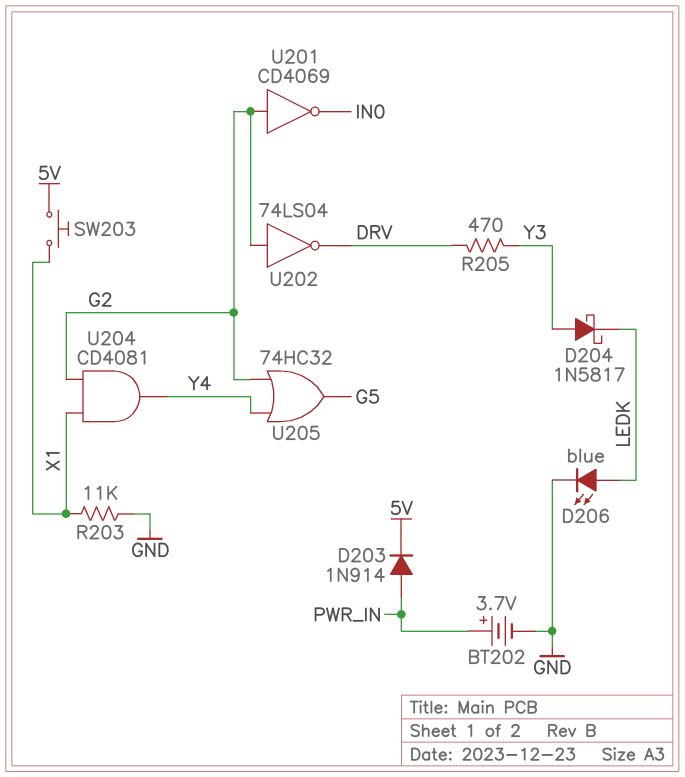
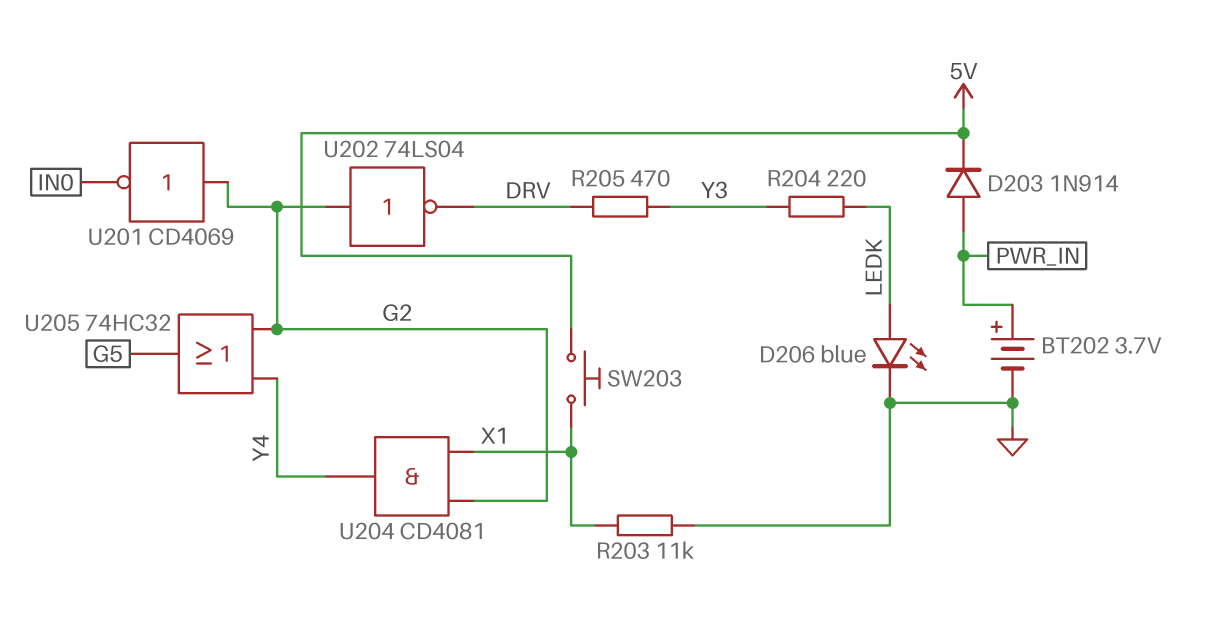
D204: schottky 1N5817 (A Y3, K LEDK) -> none
R204: none -> 220 (LEDK, Y3)

